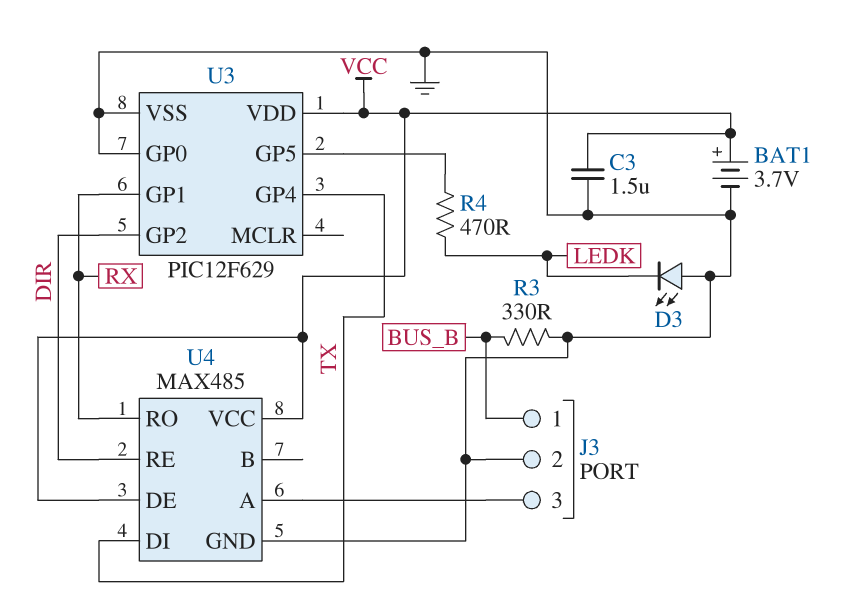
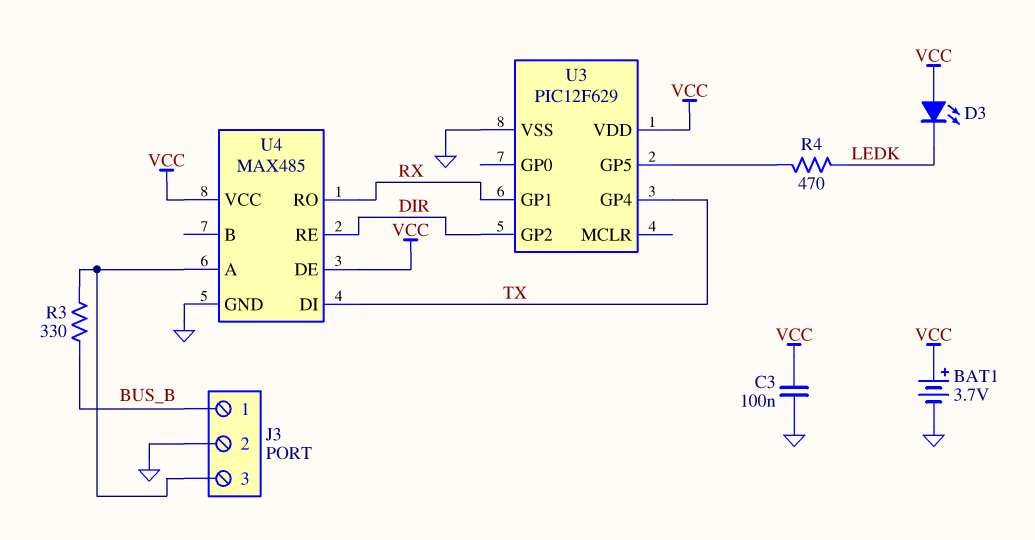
C3: 1.5uF (GND, VCC) -> 100nF (GND, VCC)
D3: LED (A GND, K LEDK) -> LED (A VCC, K LEDK)
R3: 330 (BUS_B, GND) -> 330 (BUS_B, J3/3)
U3 pin GP0: GND -> none

